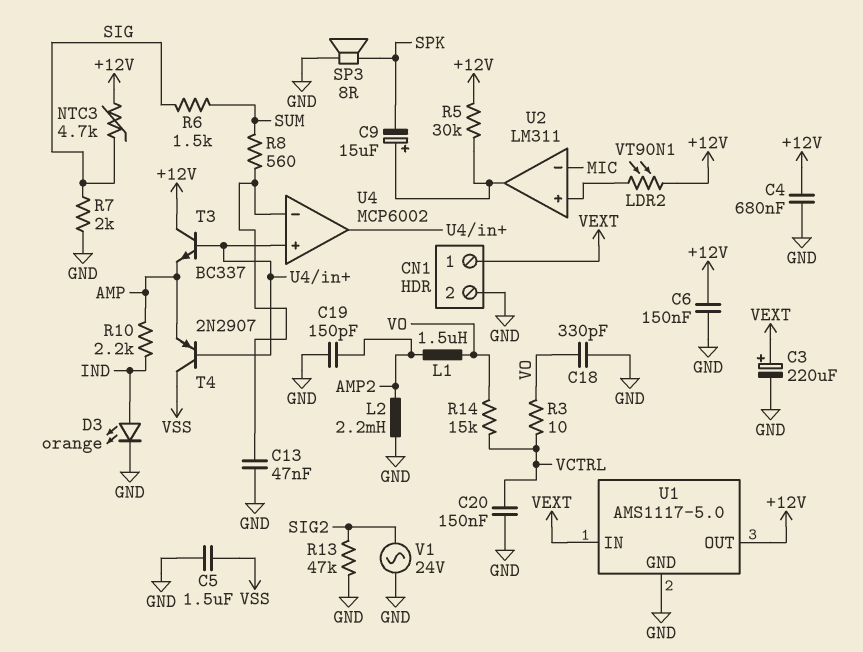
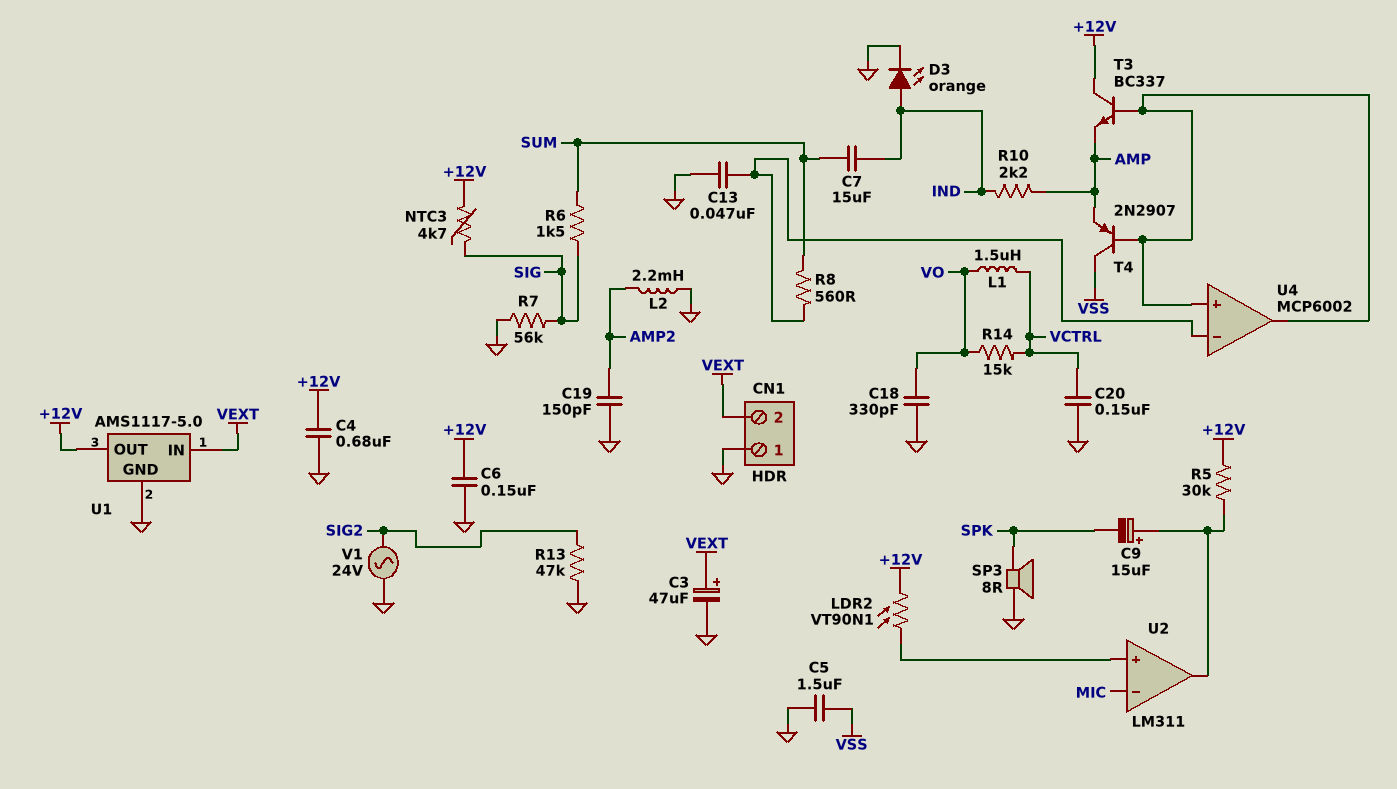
C3: 220uF (plus VEXT, minus GND) -> 47uF (plus VEXT, minus GND)
C7: none -> 15uF (IND, SUM)
CN1 pin 1: VEXT -> GND
CN1 pin 2: GND -> VEXT
L1: 1.5uH (AMP2, VO) -> 1.5uH (VCTRL, VO)
R3: 10 (VCTRL, VO) -> none
R7: 2k (GND, SIG) -> 56k (GND, SIG)

